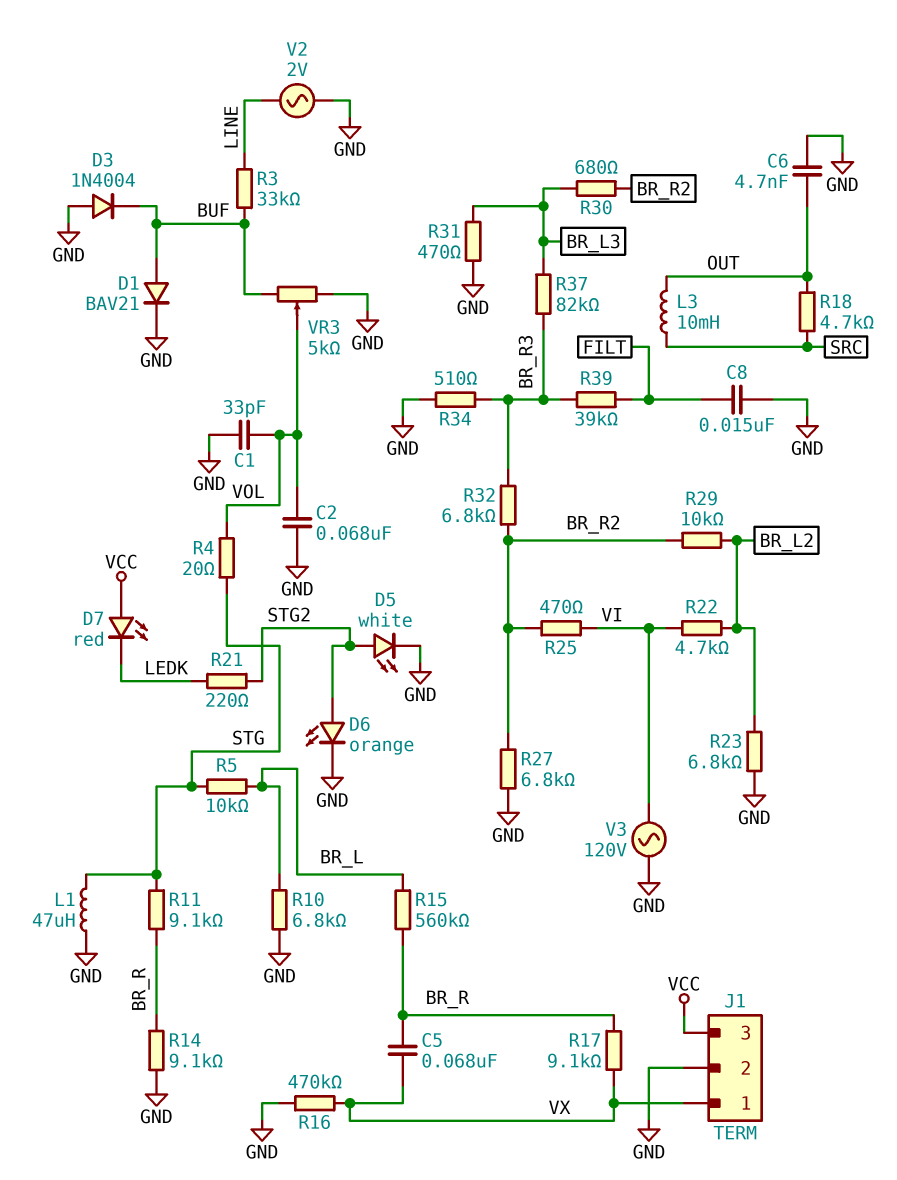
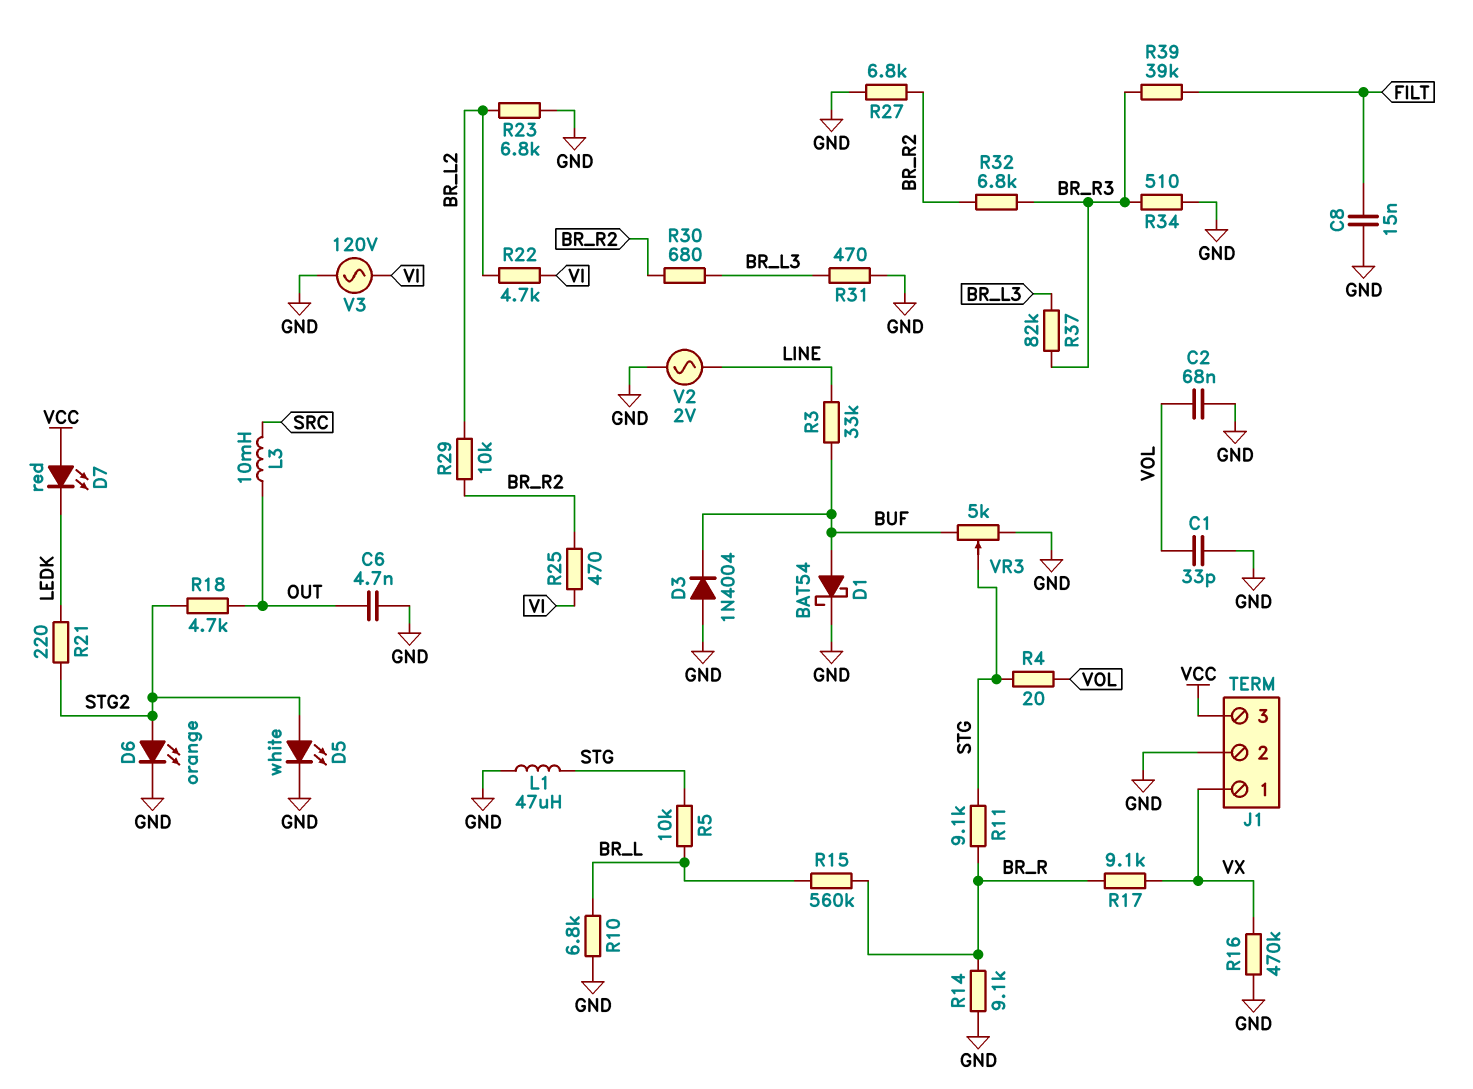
C5: 68nF (BR_R, VX) -> none
D1: diode BAV21 (A BUF, K GND) -> schottky BAT54 (A BUF, K GND)
R18: 4.7k (OUT, SRC) -> 4.7k (OUT, STG2)
VR3: 5k (BUF, GND, wiper VOL) -> 5k (BUF, GND, wiper STG)

